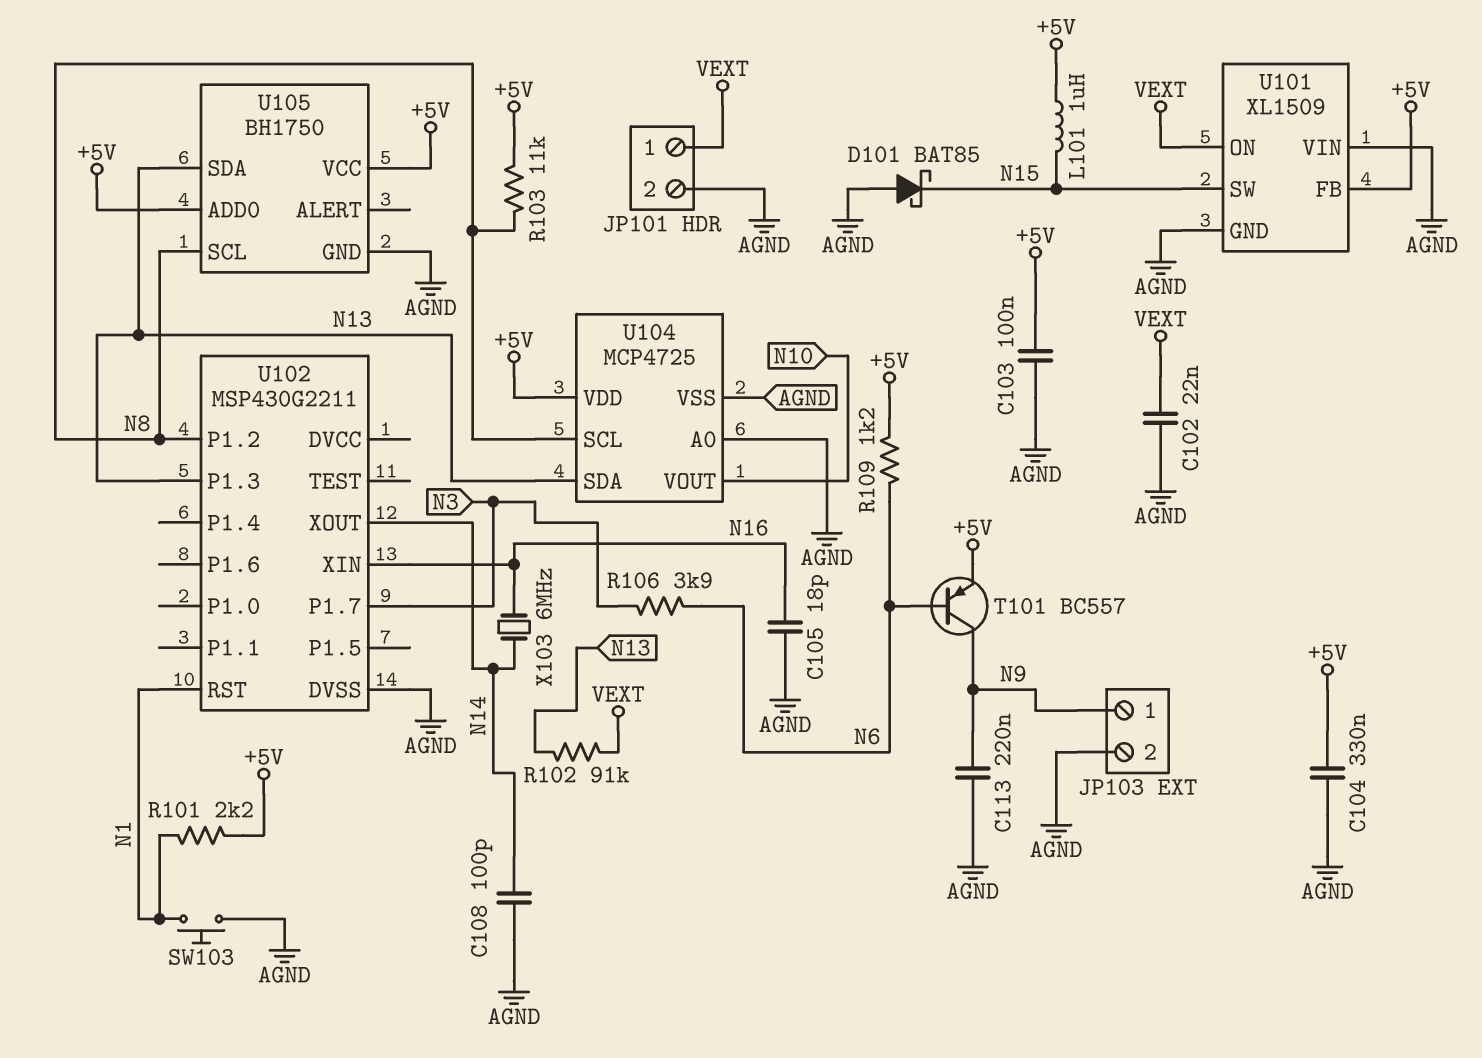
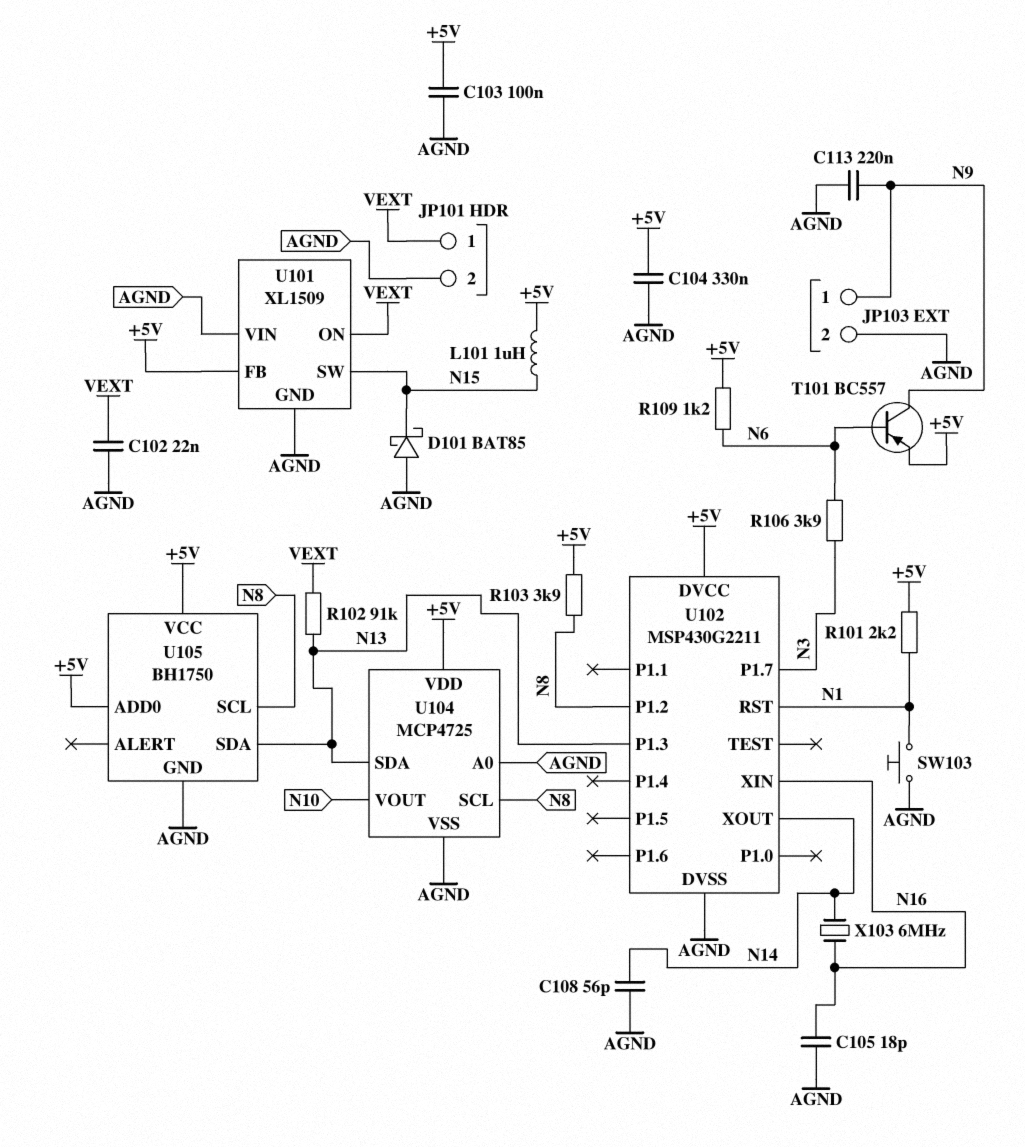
C108: 100pF (AGND, N14) -> 56pF (AGND, N14)
R103: 11k (+5V, N8) -> 3.9k (+5V, N8)
U102 pin DVCC: none -> +5V

